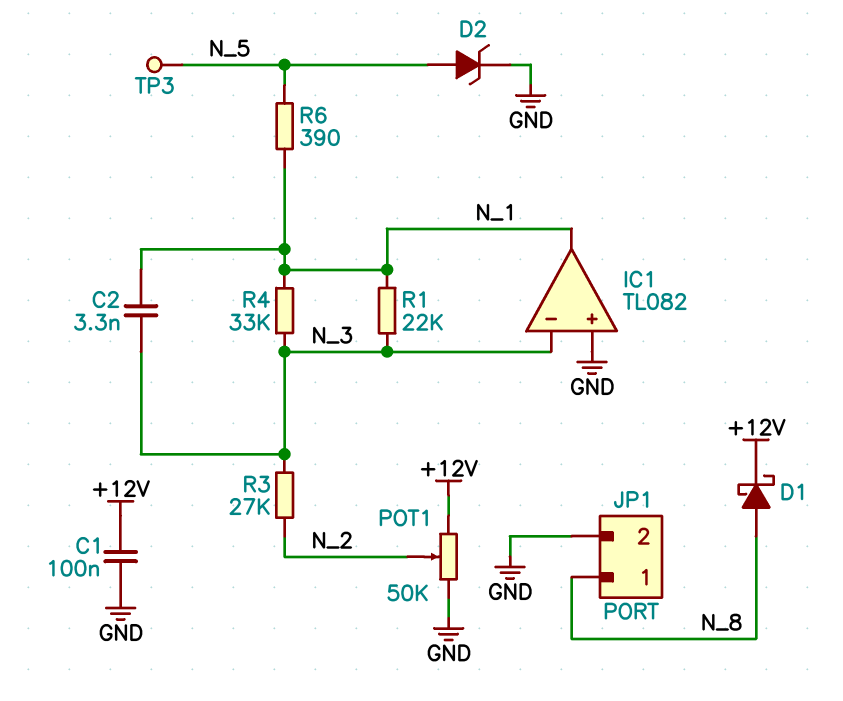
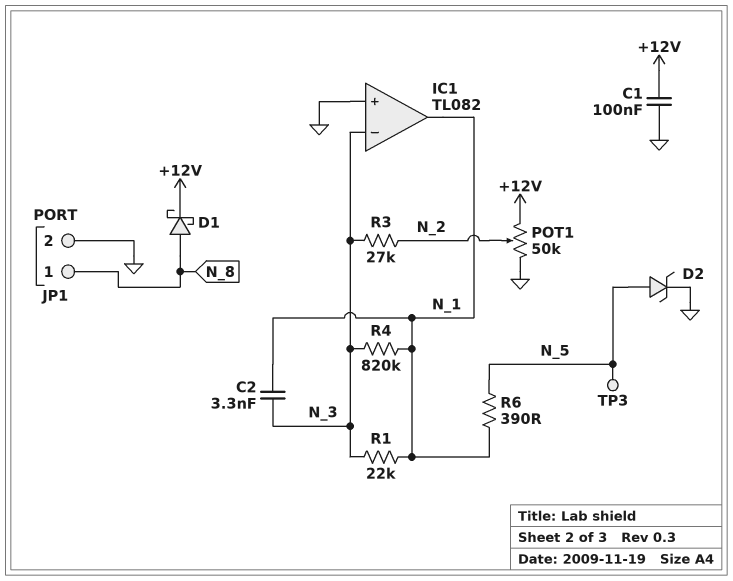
R4: 33k (N_1, N_3) -> 820k (N_1, N_3)

